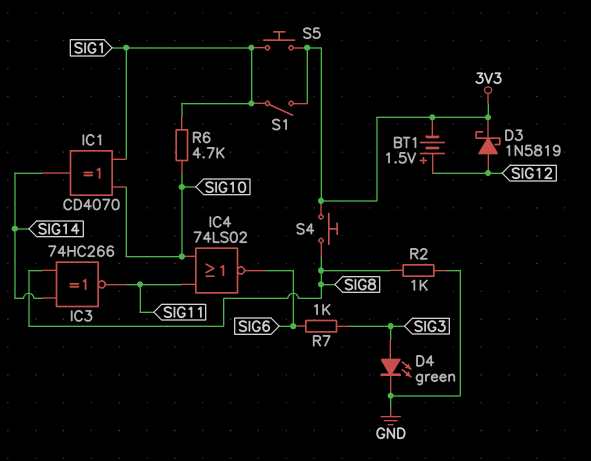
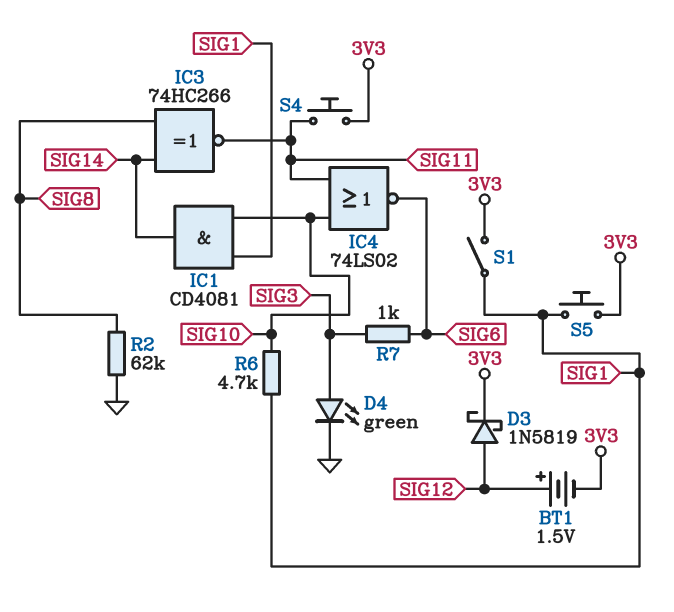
IC1: XOR CD4070 (in SIG1, in SIG10, out SIG14) -> AND CD4081 (in SIG1, in SIG10, out SIG14)
R2: 1k (GND, SIG8) -> 62k (GND, SIG8)
S4: button (3V3, SIG8) -> button (3V3, SIG11)

